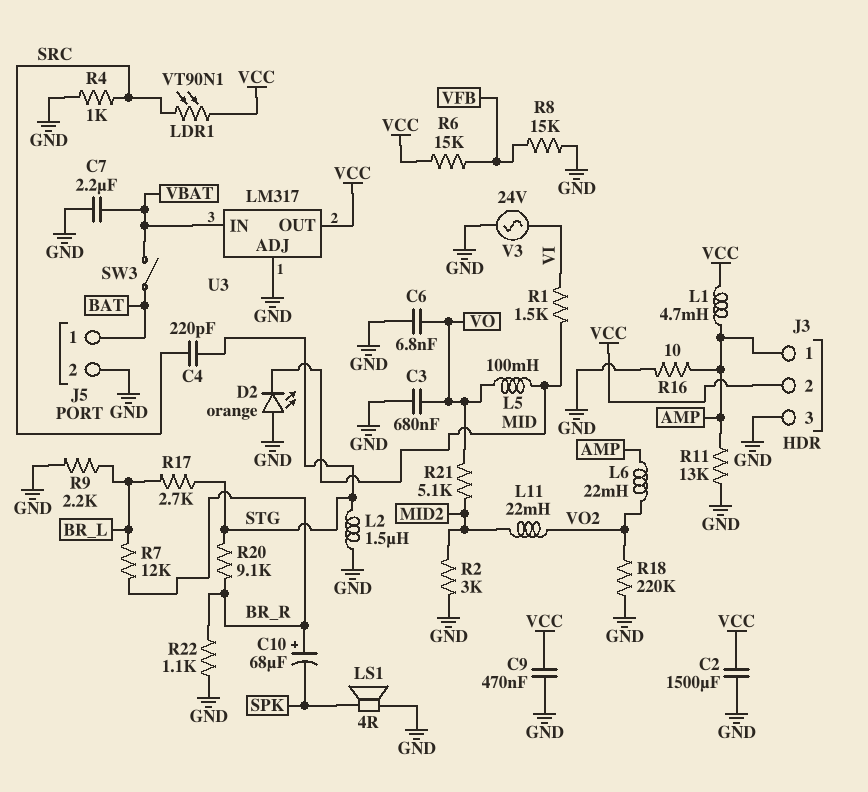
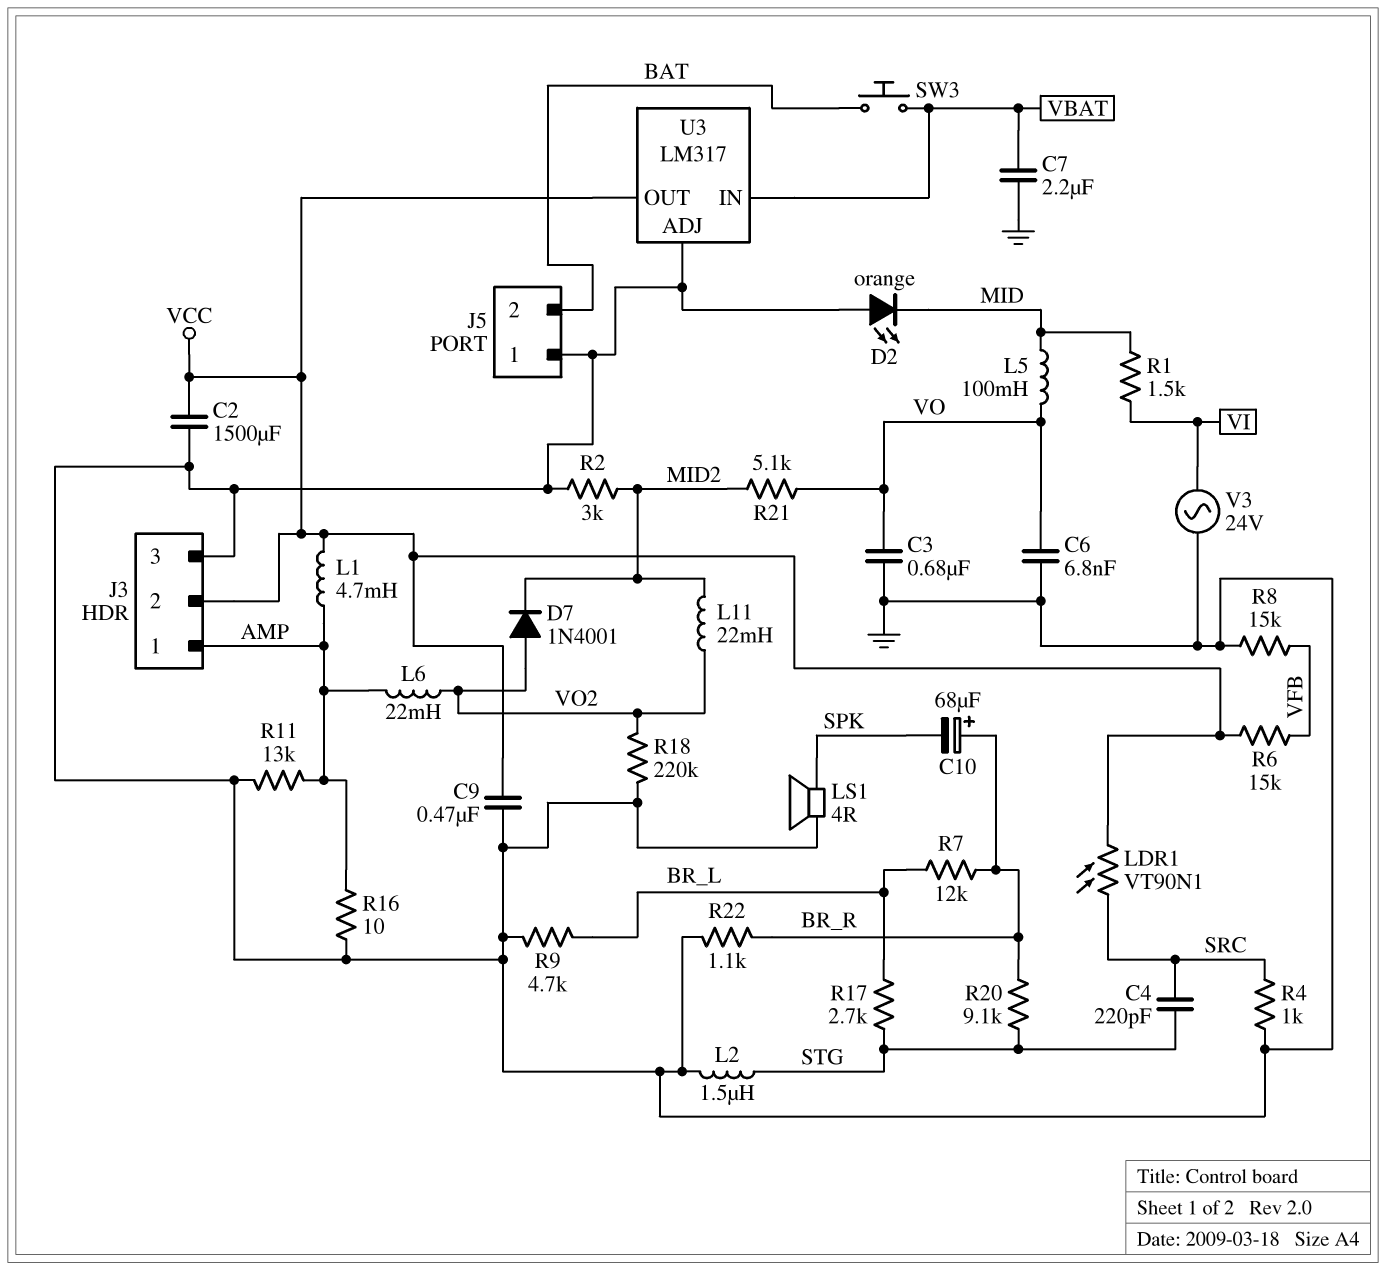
D7: none -> diode 1N4001 (A VO2, K MID2)
J5 pin 1: BAT -> GND
J5 pin 2: GND -> BAT
R9: 2.2k (BR_L, GND) -> 4.7k (BR_L, GND)
SW3: switch (BAT, VBAT) -> button (BAT, VBAT)

